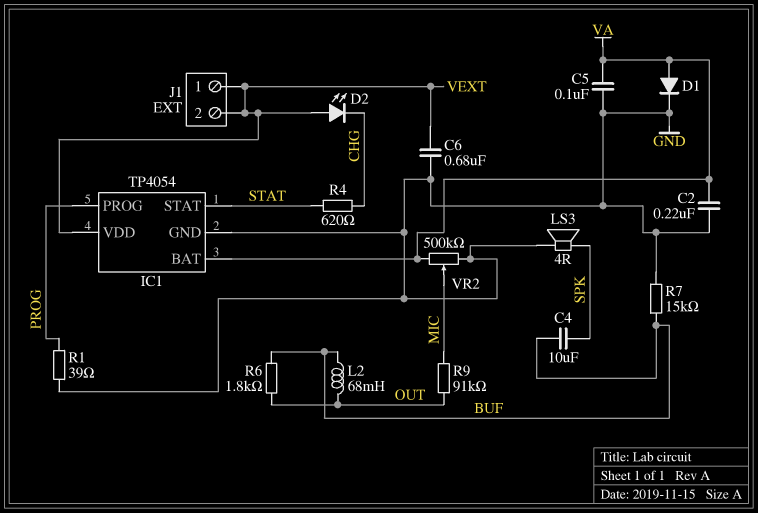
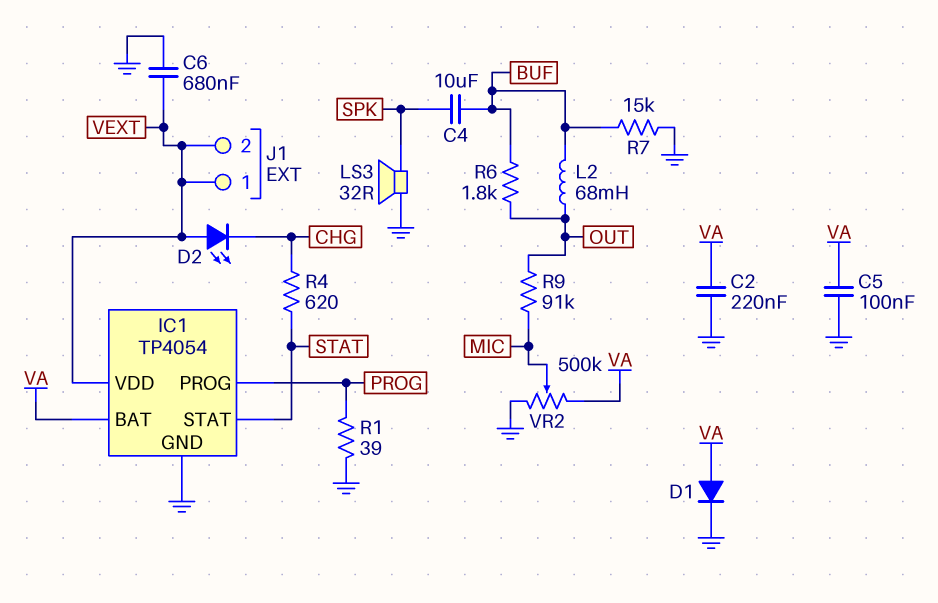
LS3: speaker 4R (GND, SPK) -> speaker 32R (GND, SPK)

